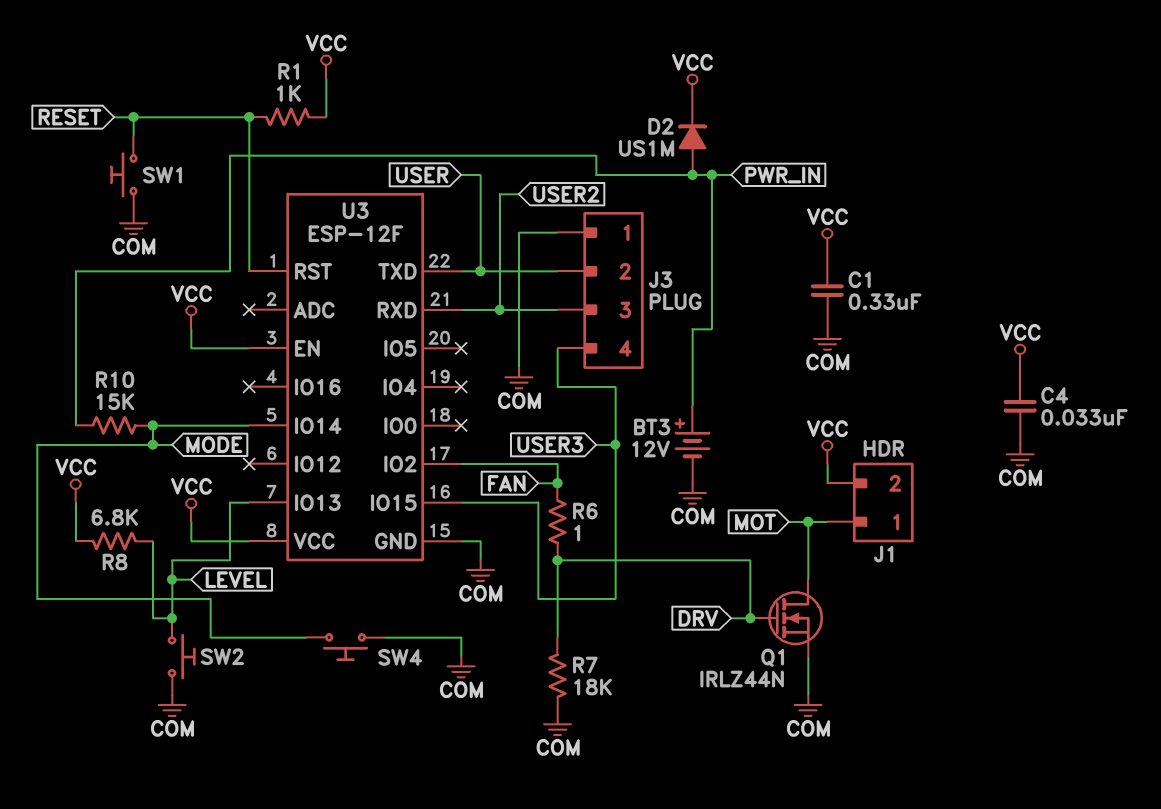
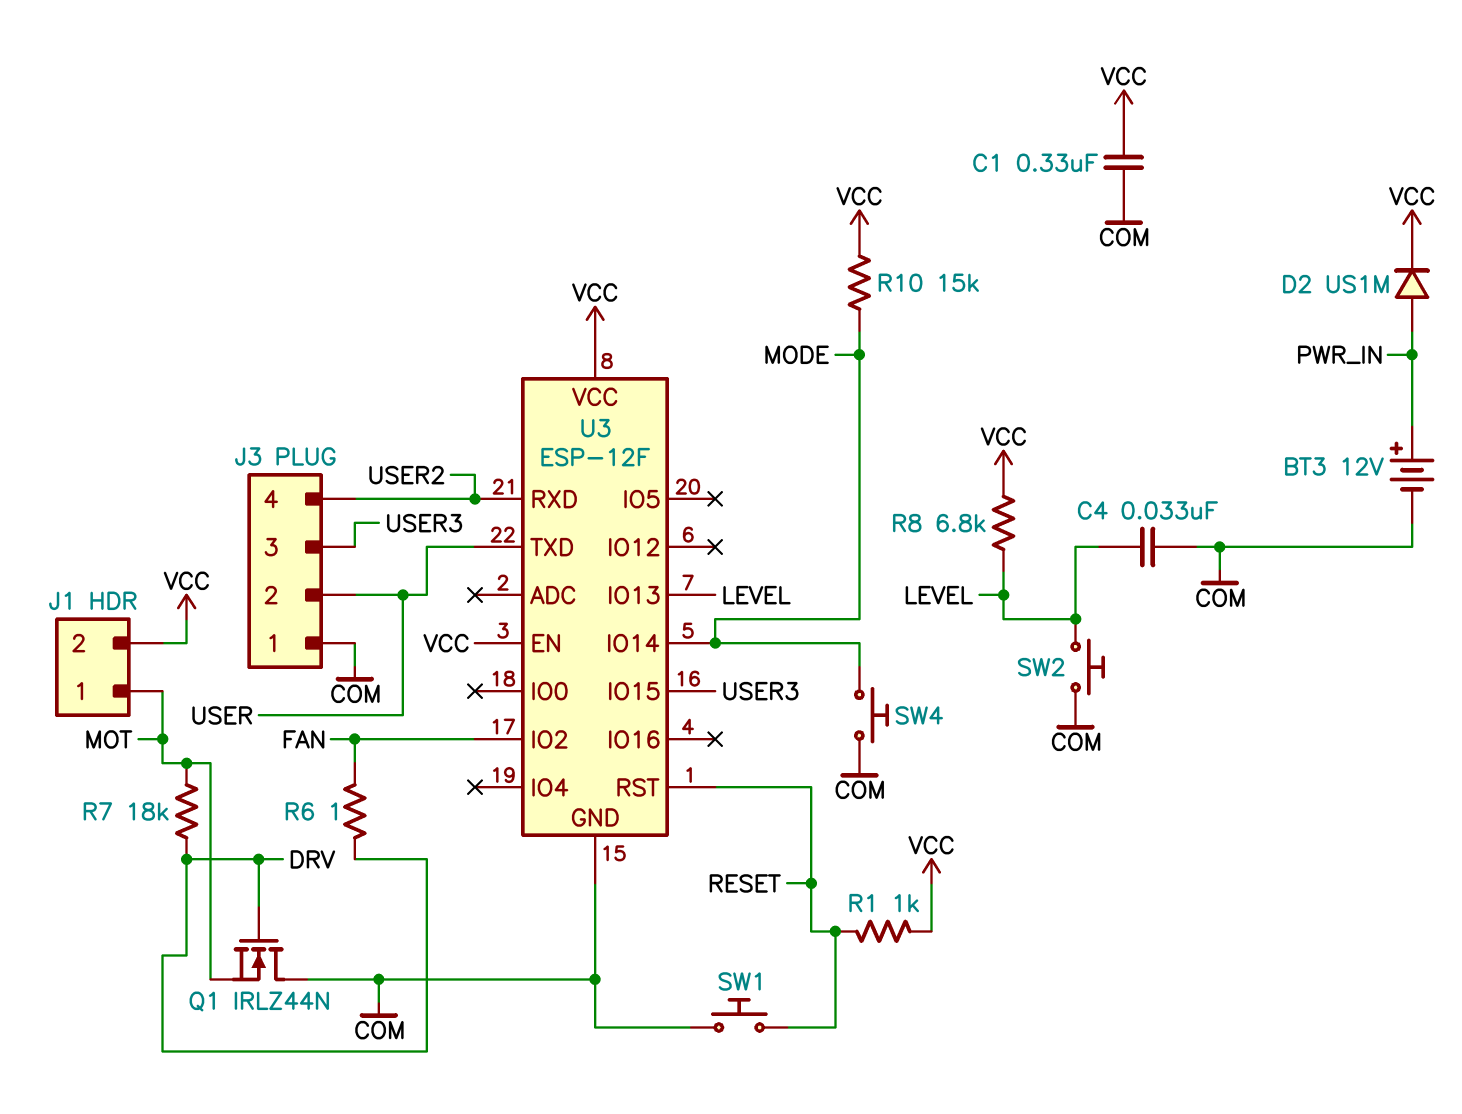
C4: 33nF (COM, VCC) -> 33nF (COM, LEVEL)
J3 pin 3: USER2 -> USER3
J3 pin 4: USER3 -> USER2
Q1: NMOS IRLZ44N (G DRV, D MOT, S COM) -> NMOS IRLZ44N (G DRV, D COM, S MOT)
R7: 18k (COM, DRV) -> 18k (DRV, MOT)
R10: 15k (MODE, PWR_IN) -> 15k (MODE, VCC)

